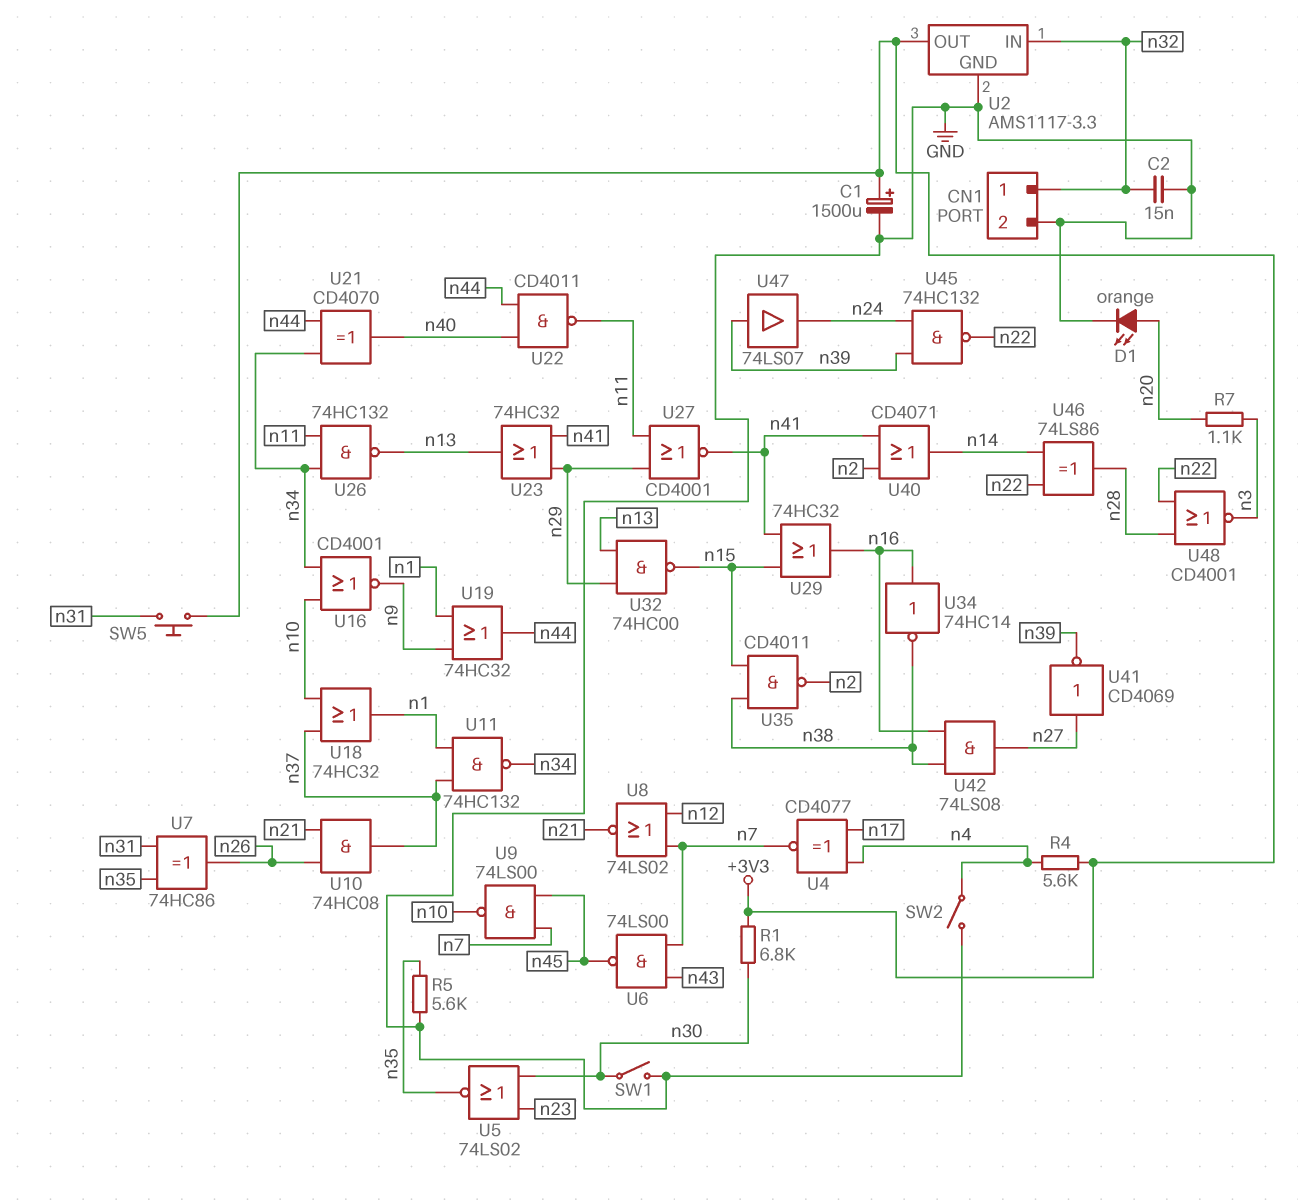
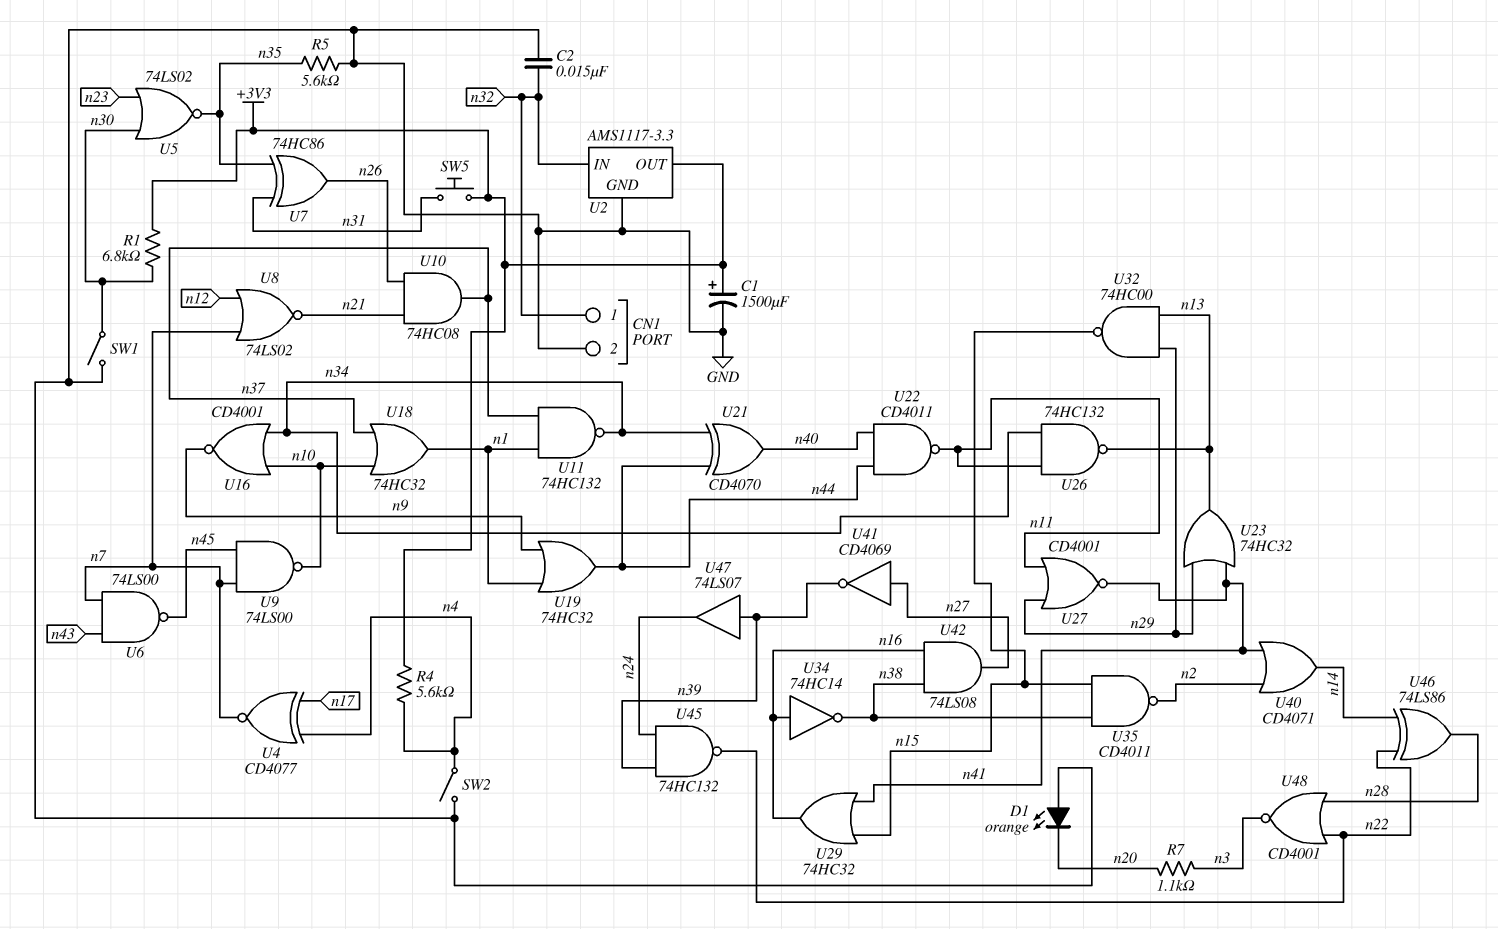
D1: LED orange (A n20, K GND) -> LED orange (A GND, K n20)

